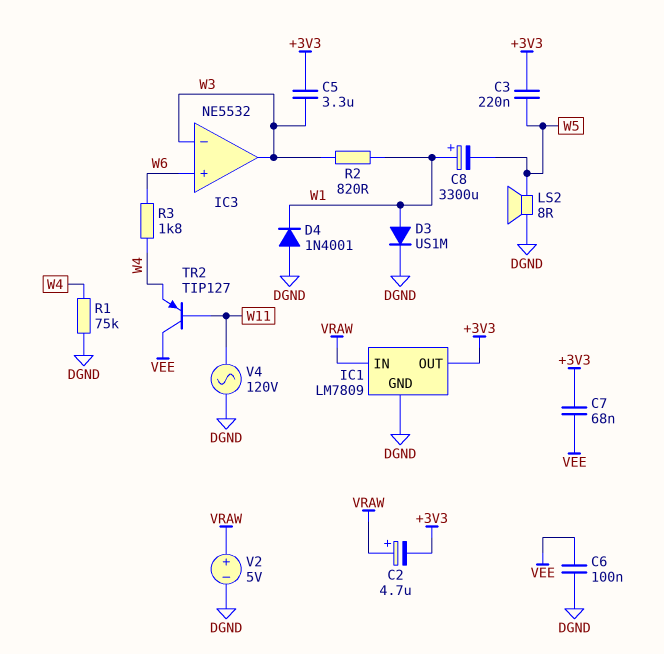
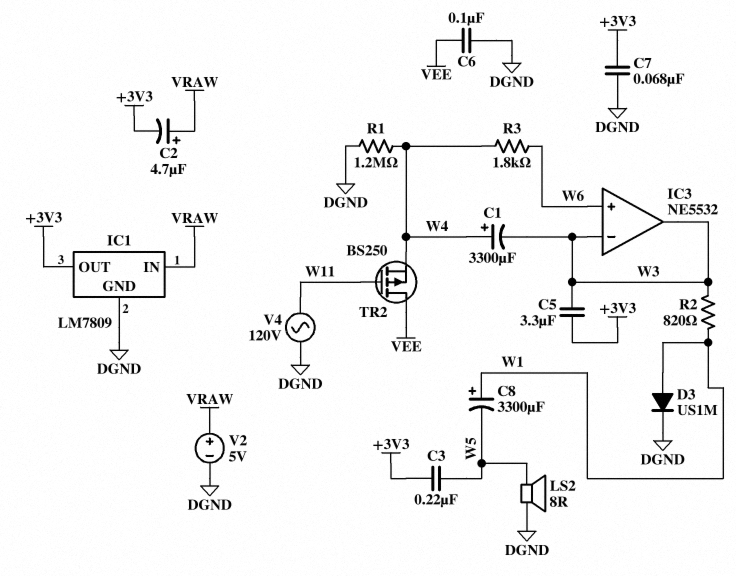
C1: none -> 3300uF (plus W4, minus W3)
C7: 68nF (+3V3, VEE) -> 68nF (+3V3, DGND)
D4: diode 1N4001 (A DGND, K W1) -> none
R1: 75k (DGND, W4) -> 1.2M (DGND, W4)
TR2: PNP TIP127 (B W11, C VEE, E W4) -> PMOS BS250 (G W11, D VEE, S W4)

